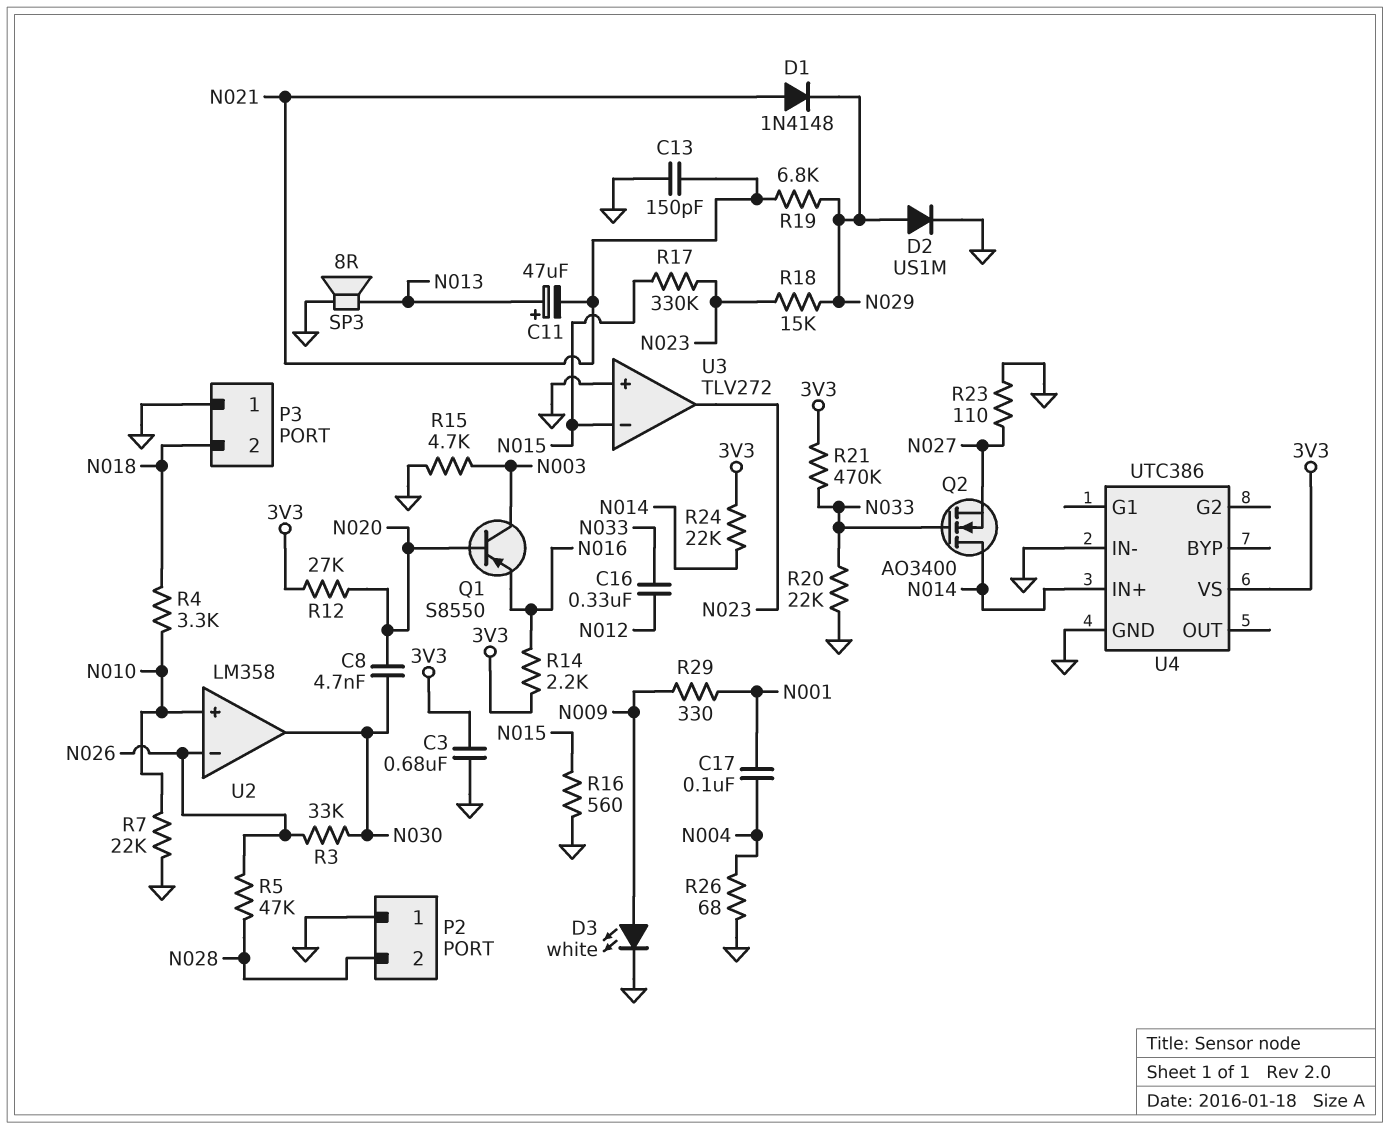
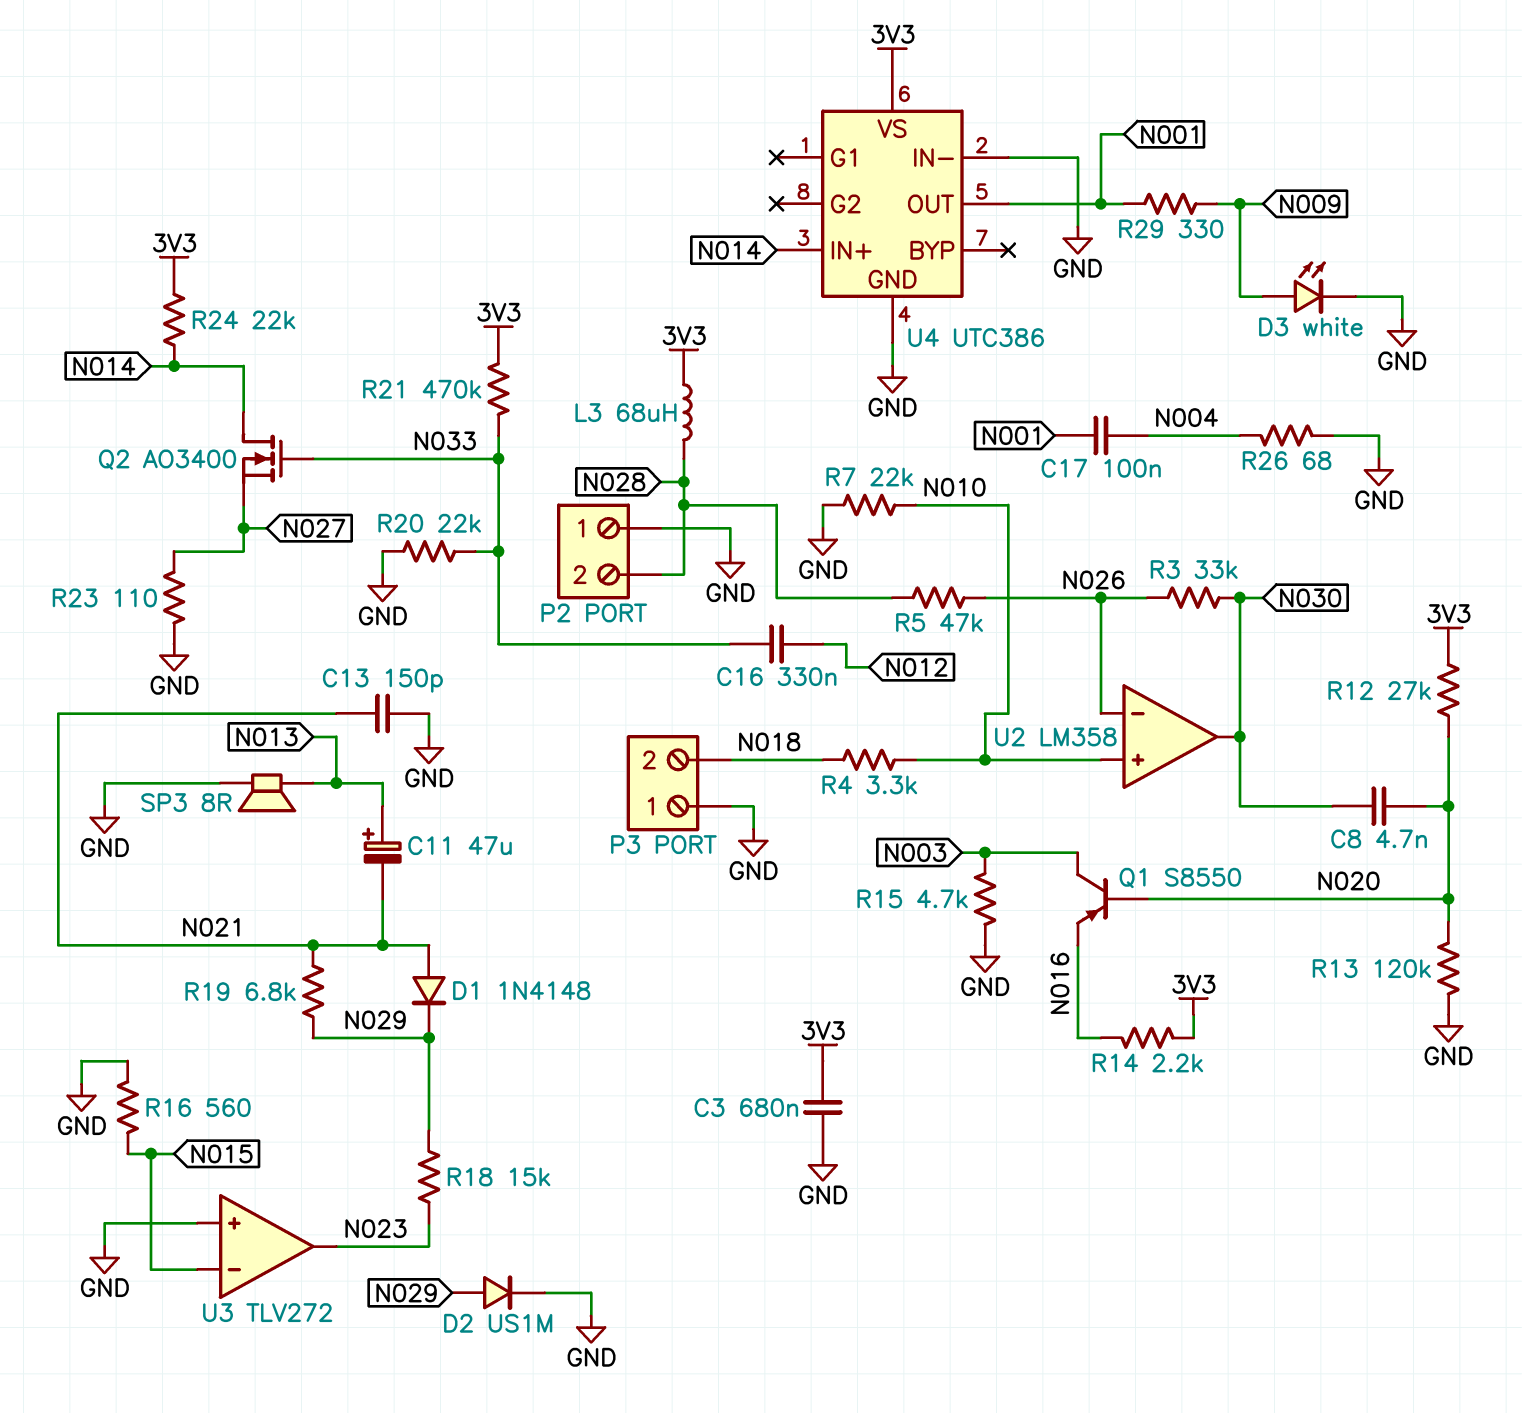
L3: none -> 68uH (3V3, N028)
R13: none -> 120k (GND, N020)
R17: 330k (N015, N023) -> none
U4 pin OUT: none -> N001

